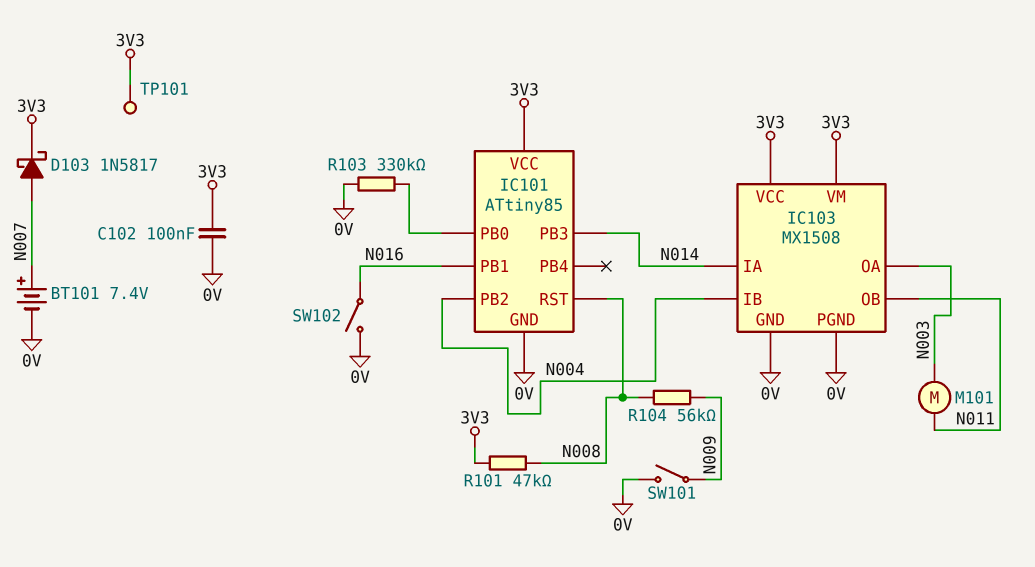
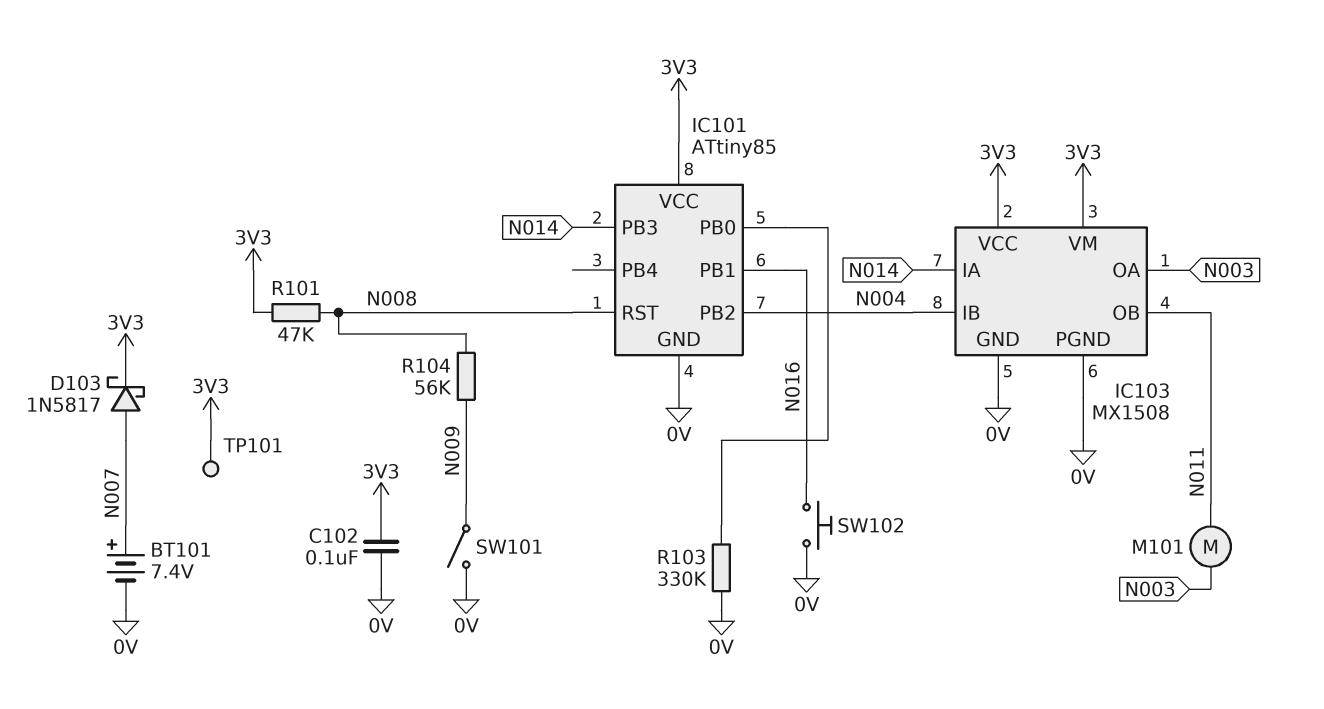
SW102: switch (0V, N016) -> button (0V, N016)

